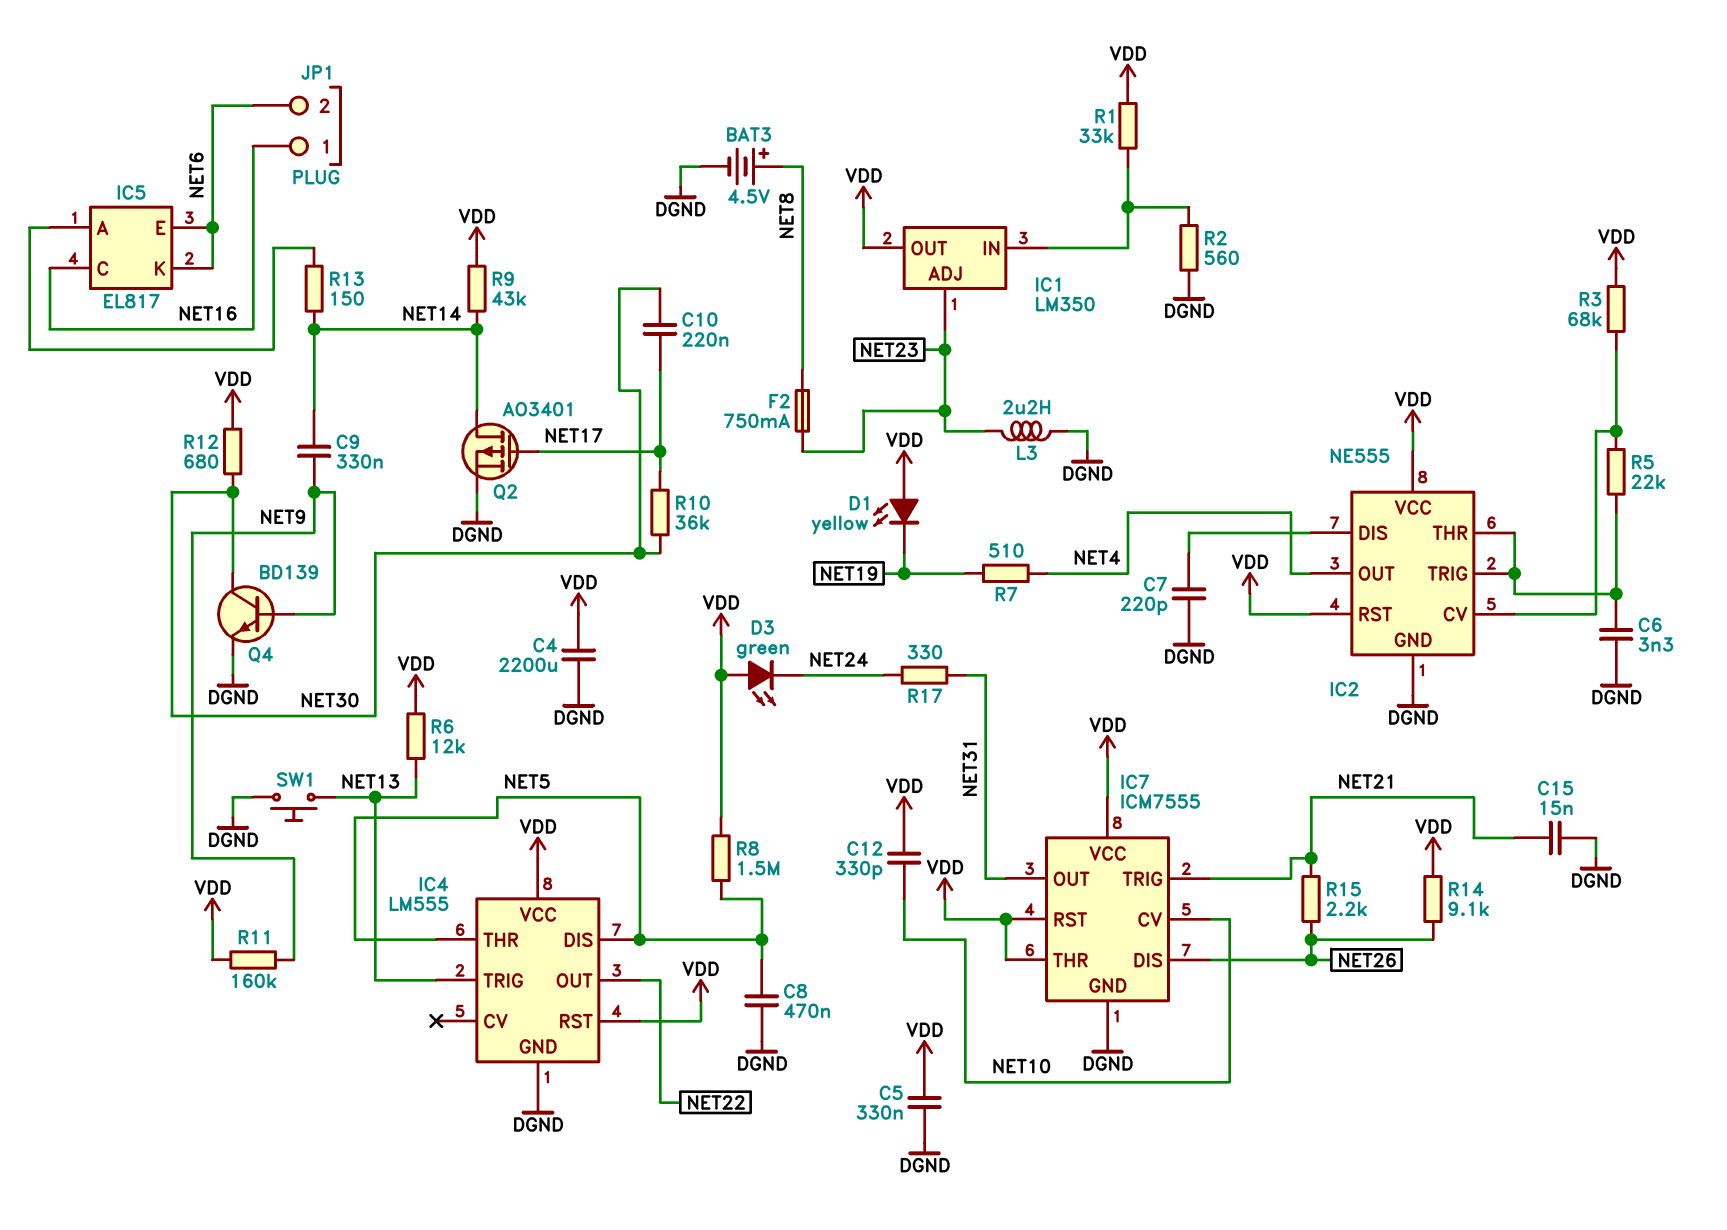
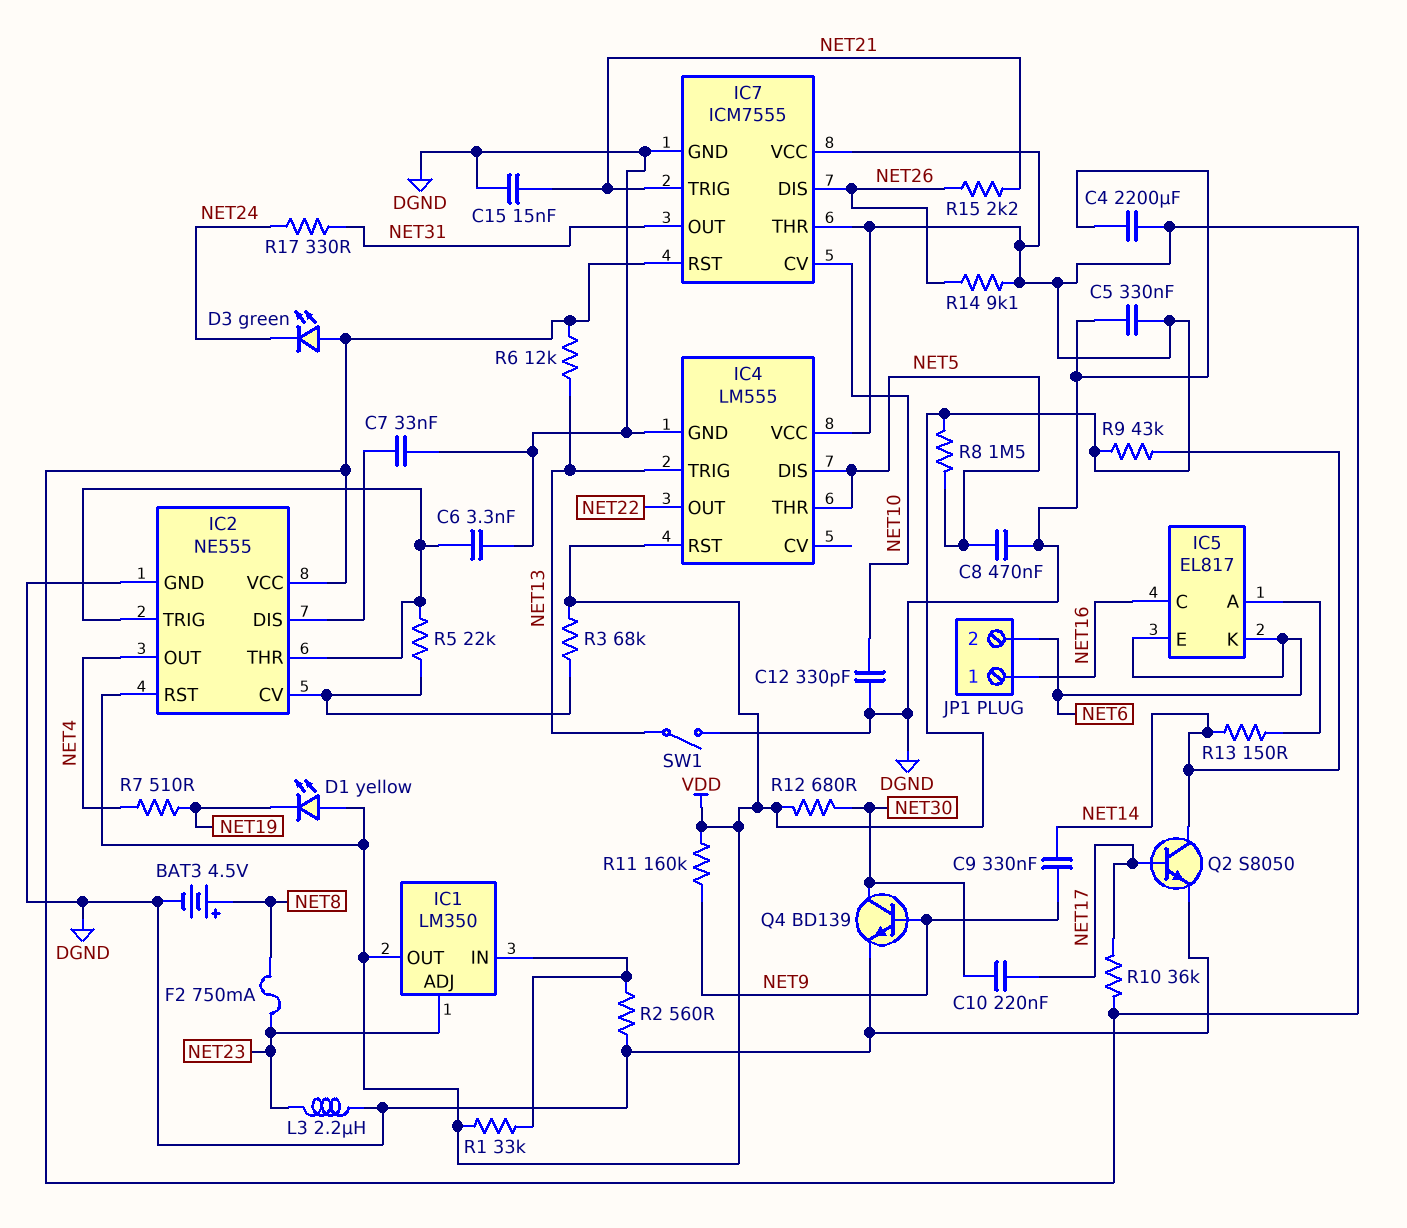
C7: 220pF (DGND, IC2/DIS) -> 33nF (DGND, IC2/DIS)
C12: 330pF (NET10, VDD) -> 330pF (DGND, NET10)
Q2: PMOS AO3401 (G NET17, D NET14, S DGND) -> NPN S8050 (B NET17, C NET14, E DGND)
R10: 36k (NET17, NET30) -> 36k (NET17, VDD)
SW1: button (DGND, NET13) -> switch (DGND, NET13)

